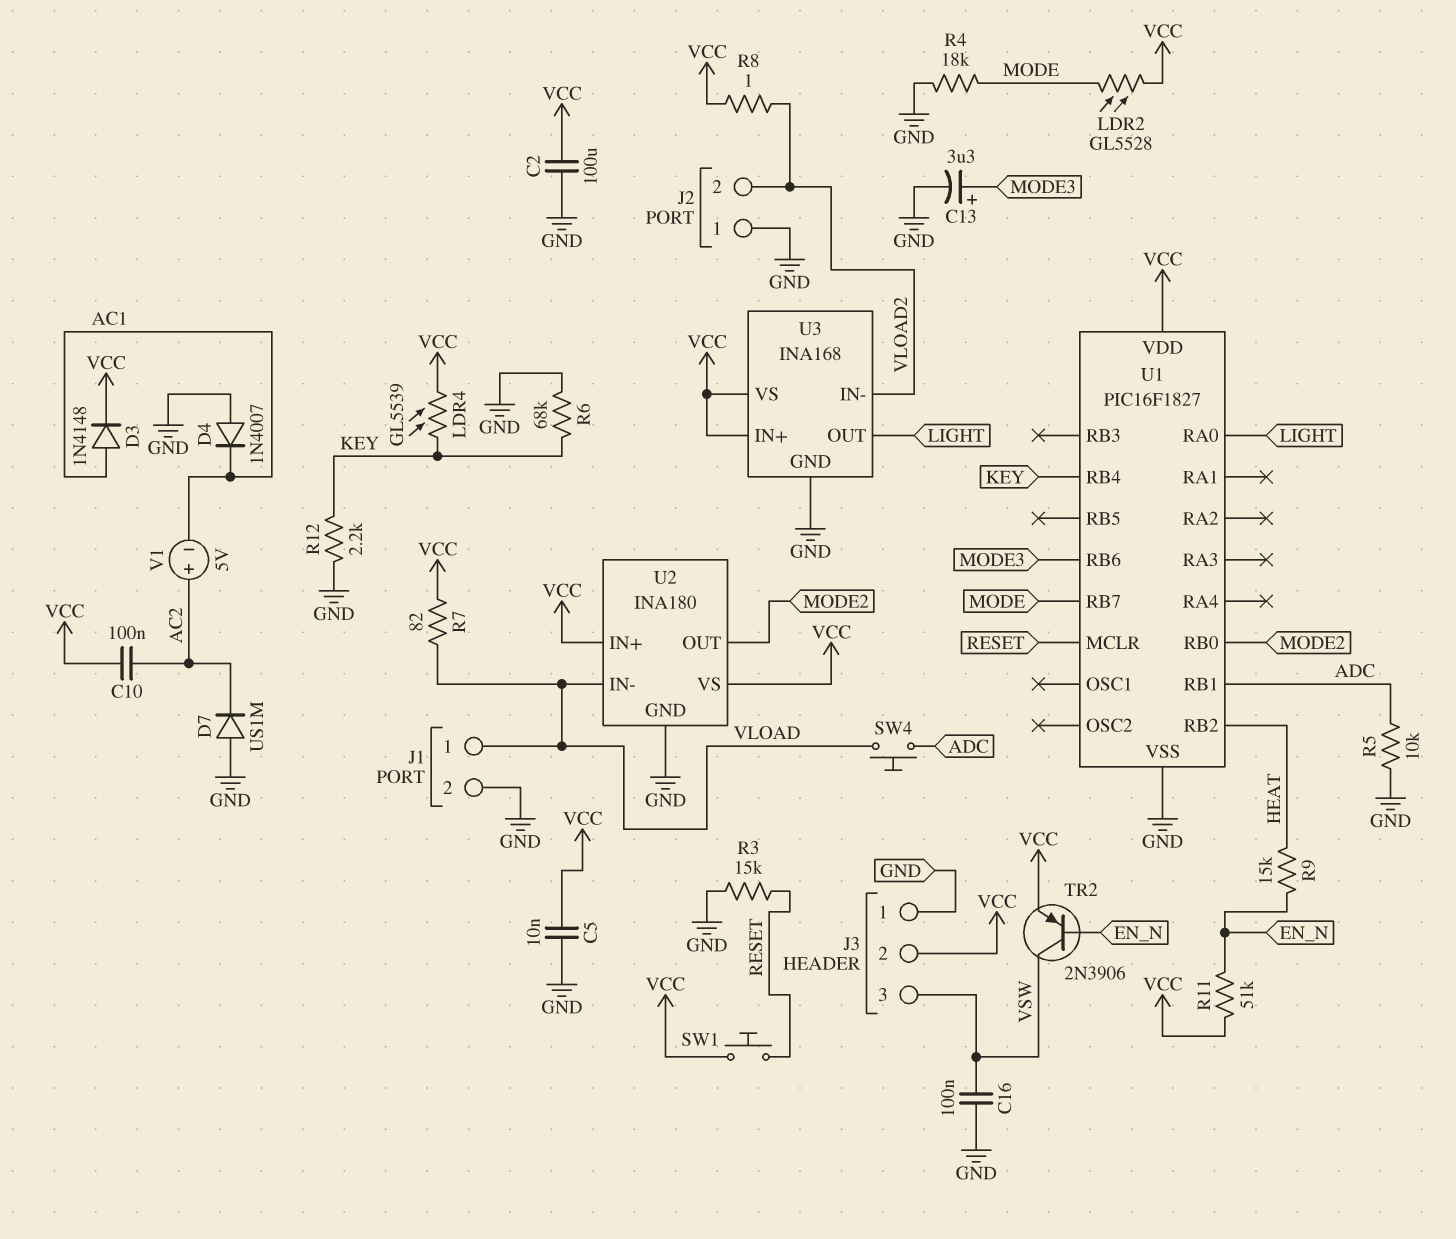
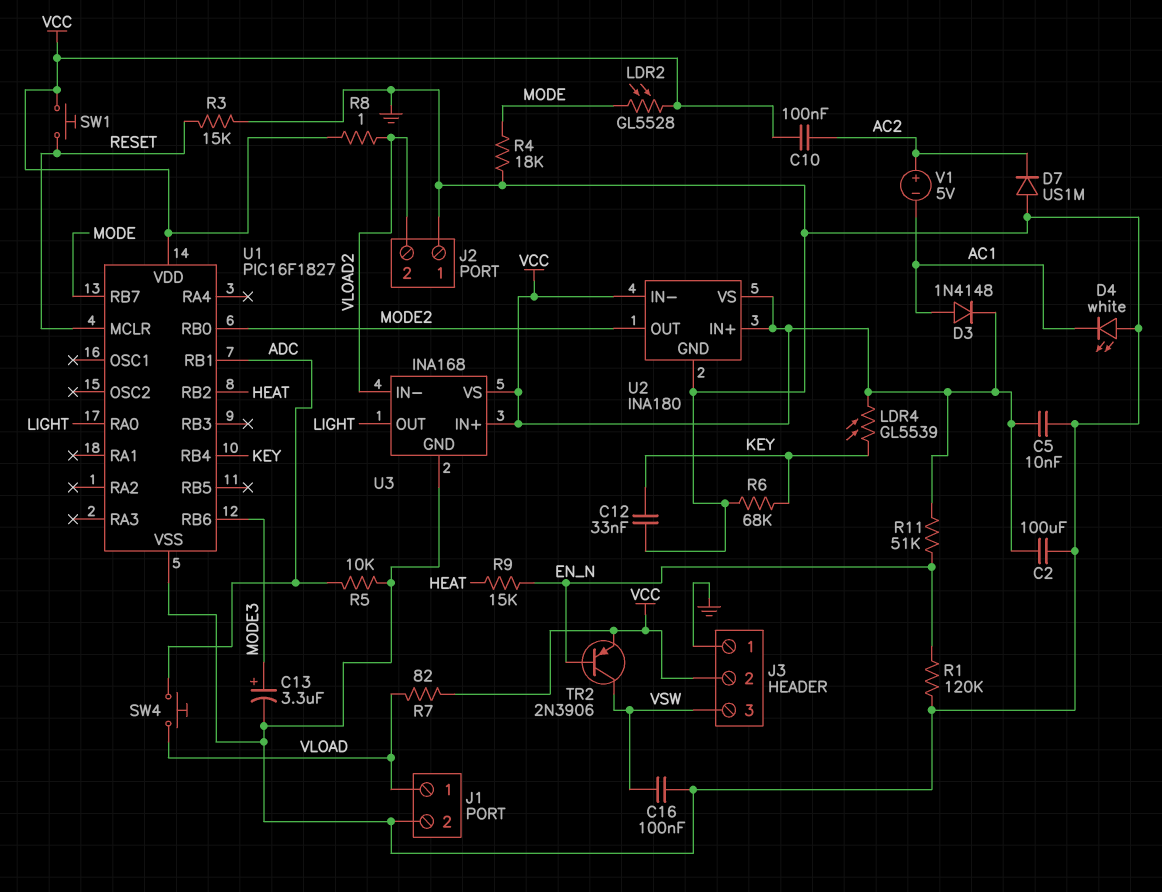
C12: none -> 33nF (GND, KEY)
D4: diode 1N4007 (A GND, K AC1) -> LED white (A GND, K AC1)
R1: none -> 120k (EN_N, GND)
R12: 2.2k (GND, KEY) -> none
U2 pin IN-: VLOAD -> VCC

